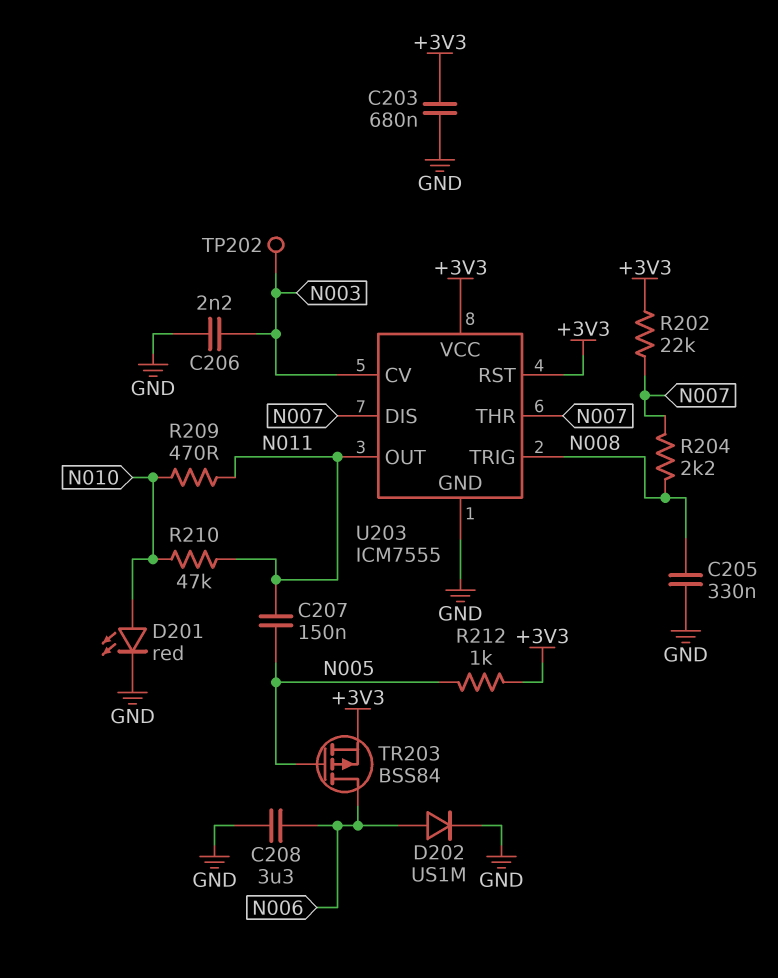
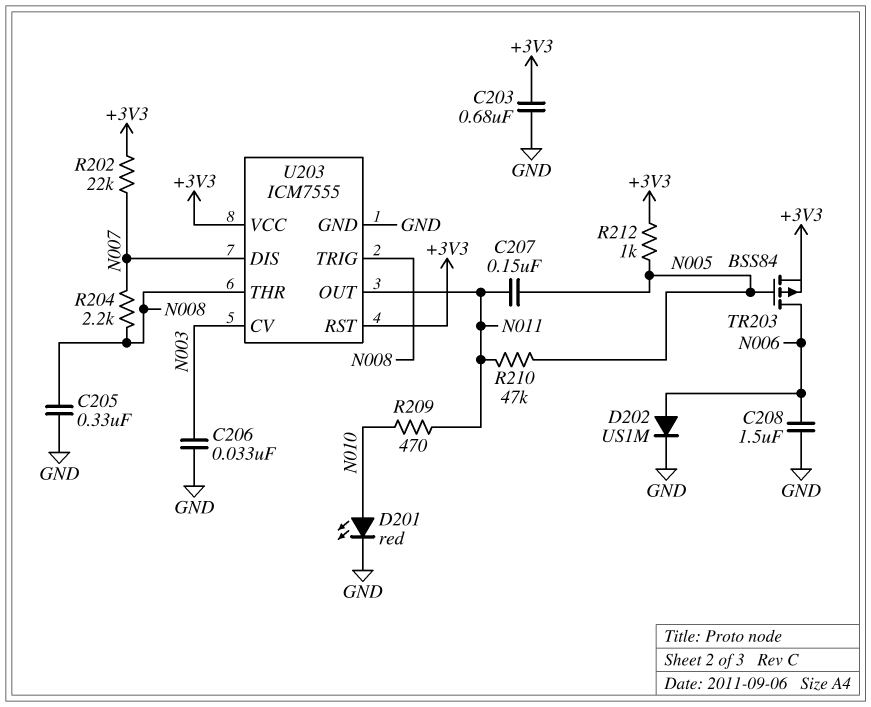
C206: 2.2nF (GND, N003) -> 33nF (GND, N003)
C208: 3.3uF (GND, N006) -> 1.5uF (GND, N006)
R210: 47k (N010, N011) -> 47k (N005, N011)
TP202: test point (N003) -> none
U203 pin THR: N007 -> N008

